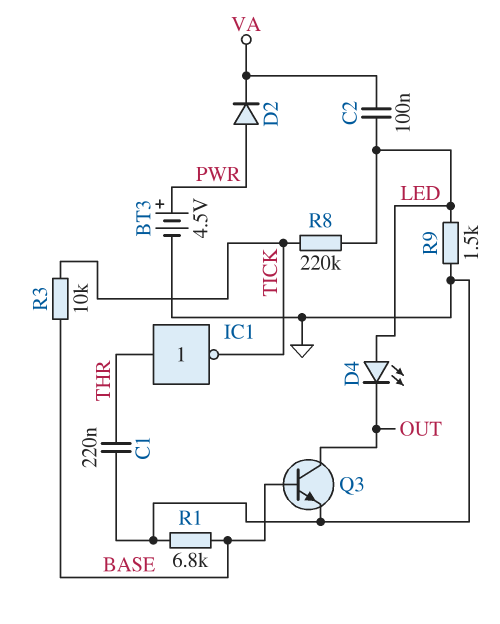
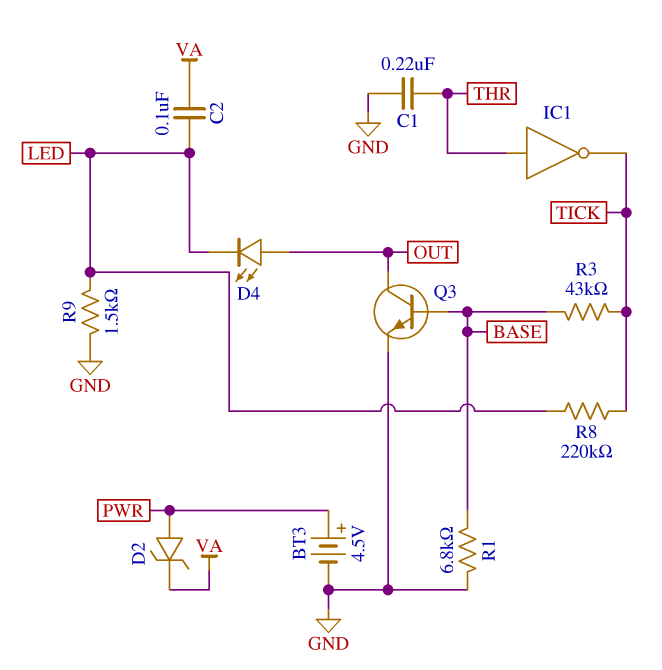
D2: diode (A PWR, K VA) -> zener (A PWR, K VA)
D4: LED (A LED, K OUT) -> LED (A OUT, K LED)
R3: 10k (BASE, TICK) -> 43k (BASE, TICK)

